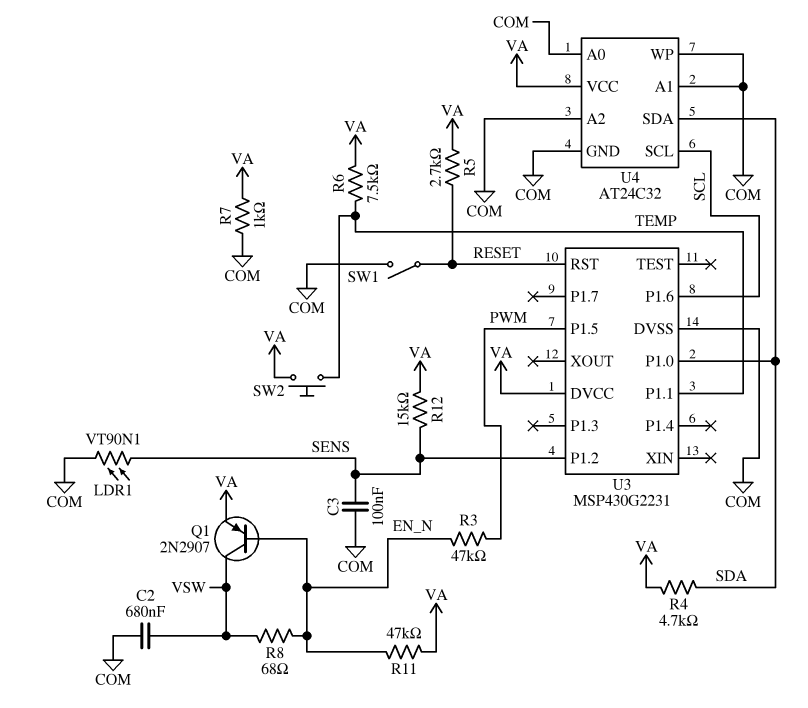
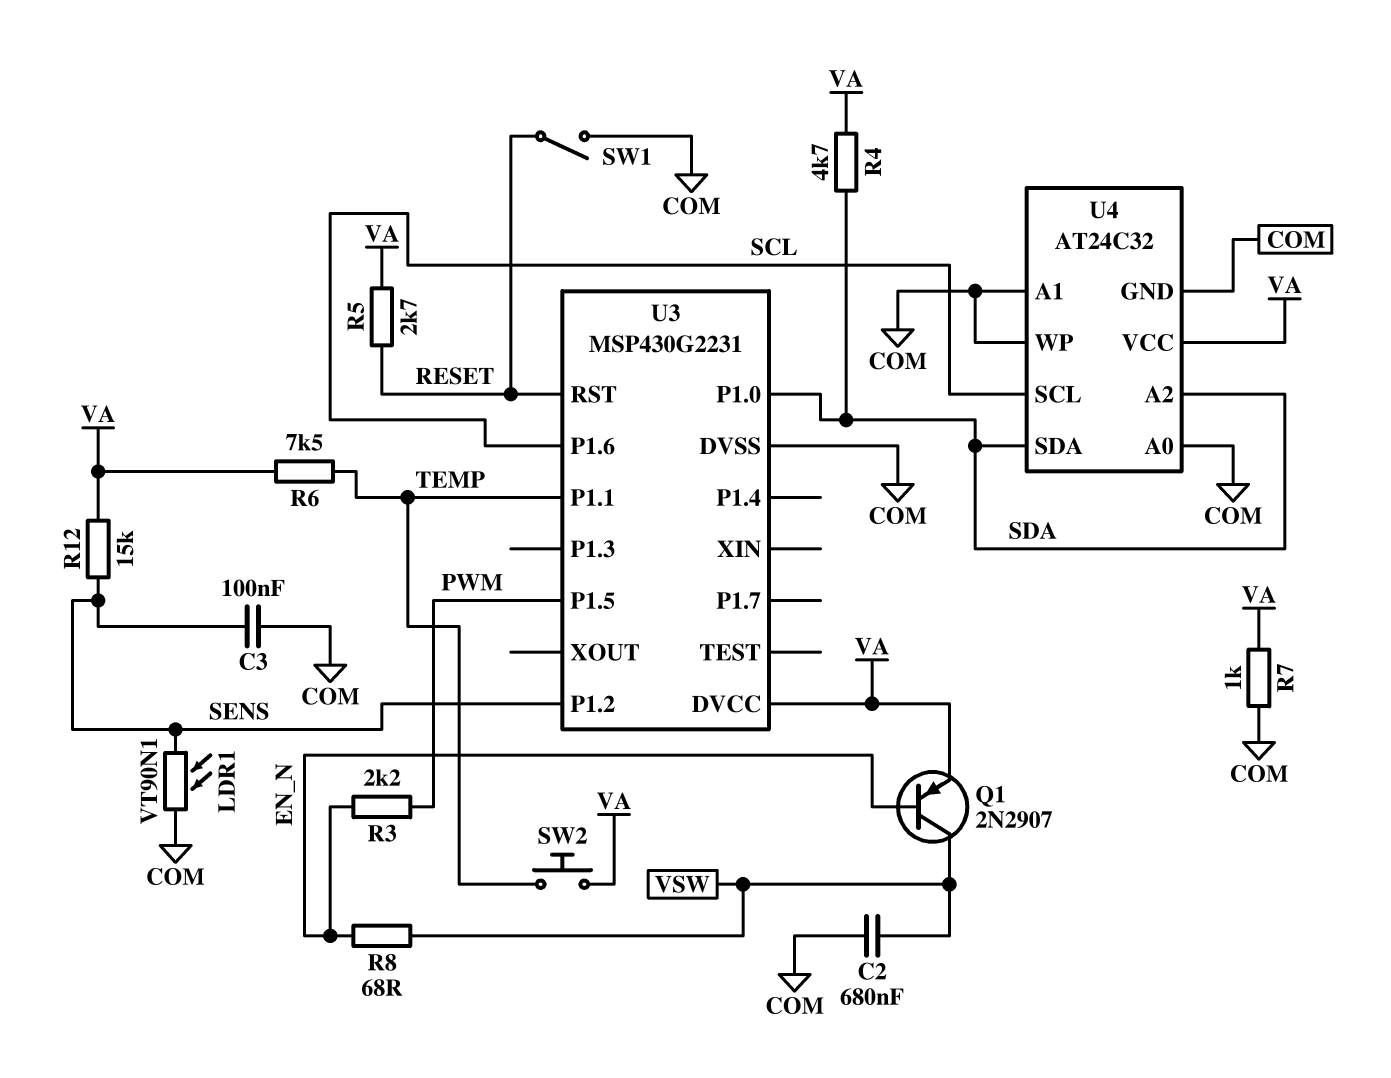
R3: 47k (EN_N, PWM) -> 2.2k (EN_N, PWM)
R11: 47k (EN_N, VA) -> none
U4 pin A2: COM -> SDA

